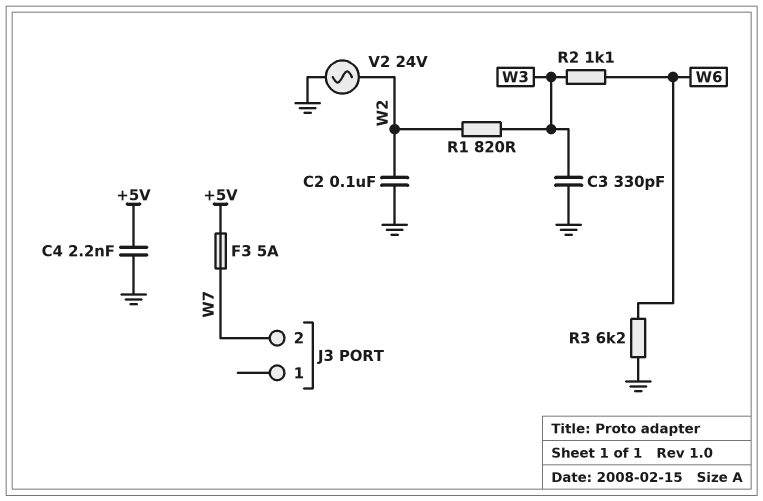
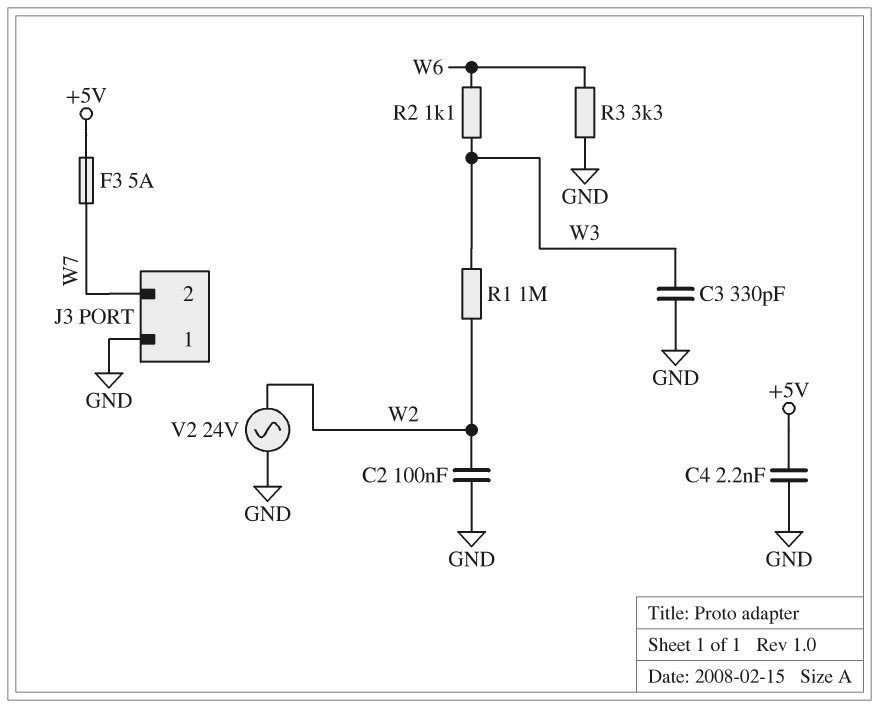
J3 pin 1: none -> GND
R1: 820 (W2, W3) -> 1M (W2, W3)
R3: 6.2k (GND, W6) -> 3.3k (GND, W6)

